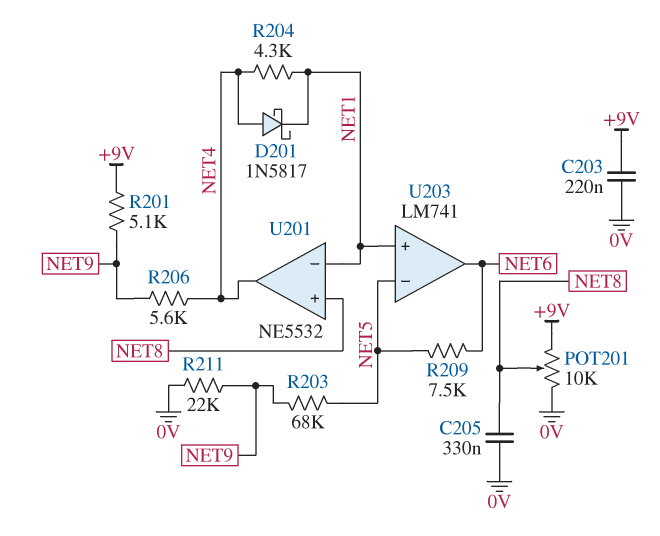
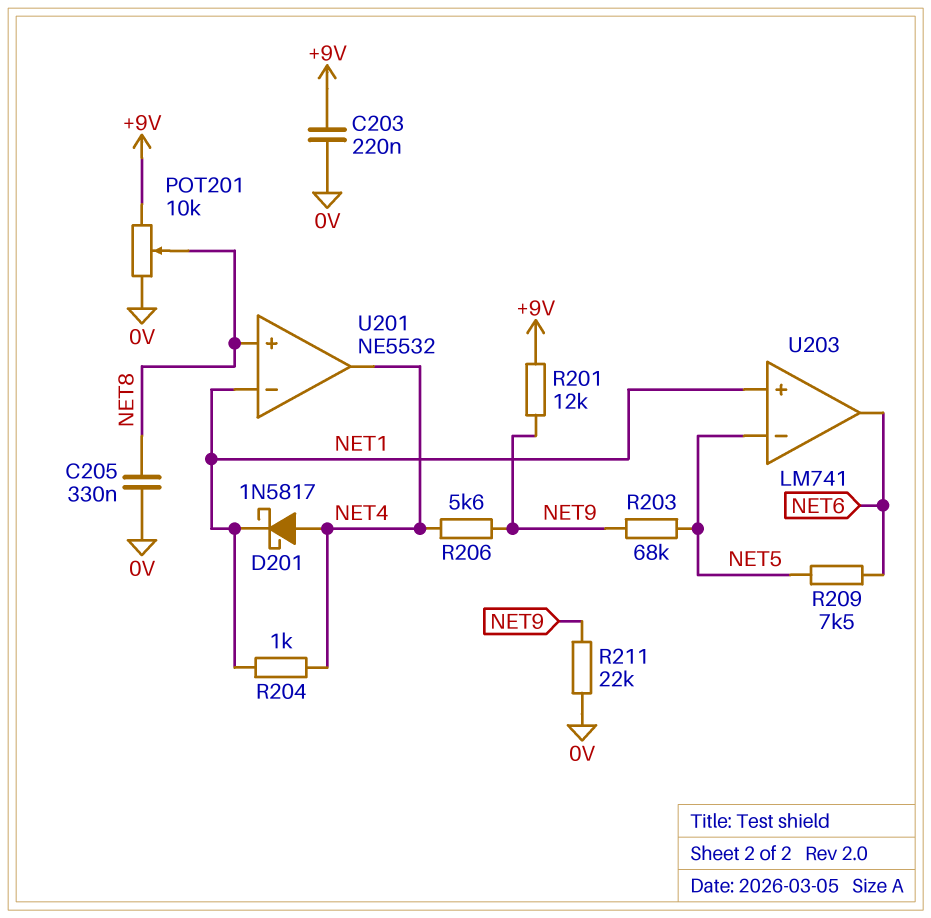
R201: 5.1k (+9V, NET9) -> 12k (+9V, NET9)
R204: 4.3k (NET1, NET4) -> 1k (NET1, NET4)

